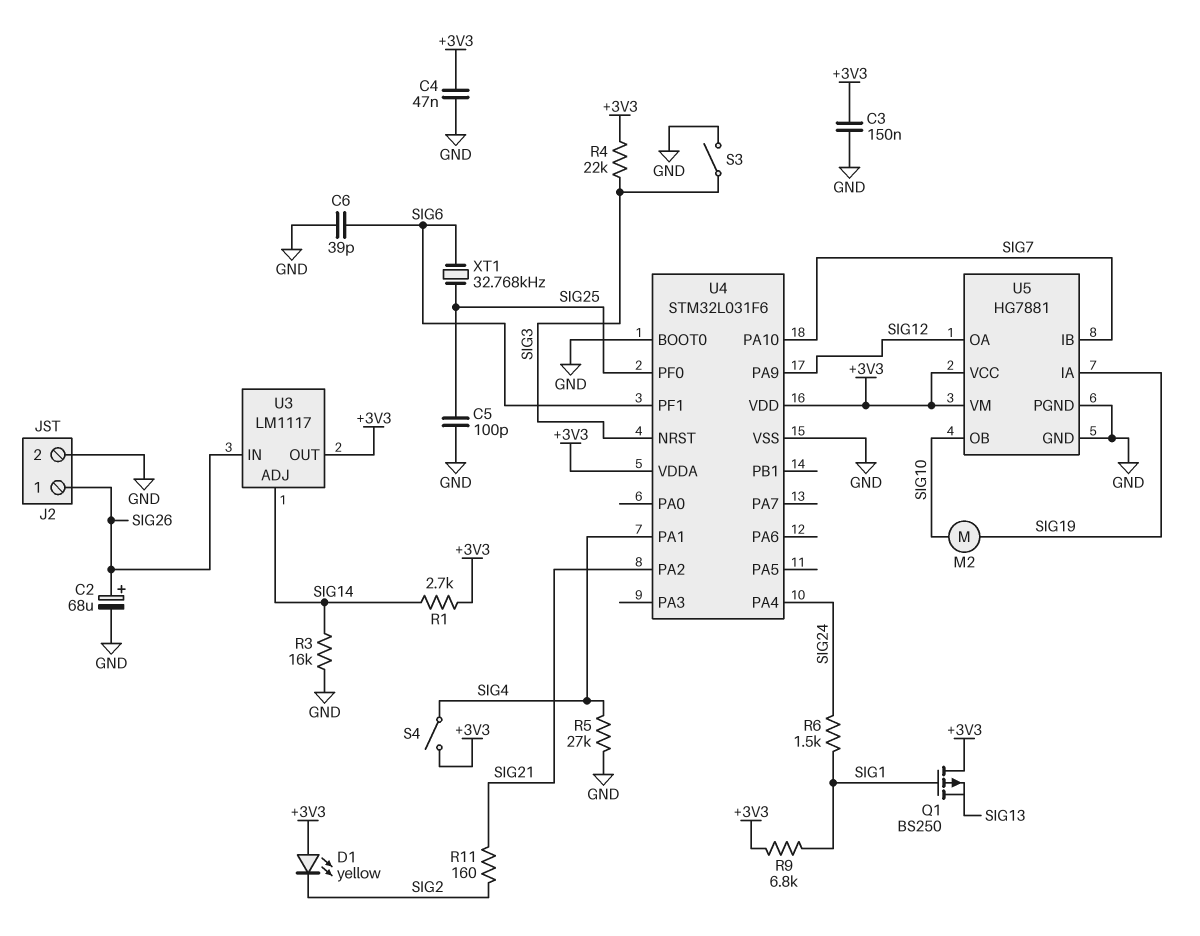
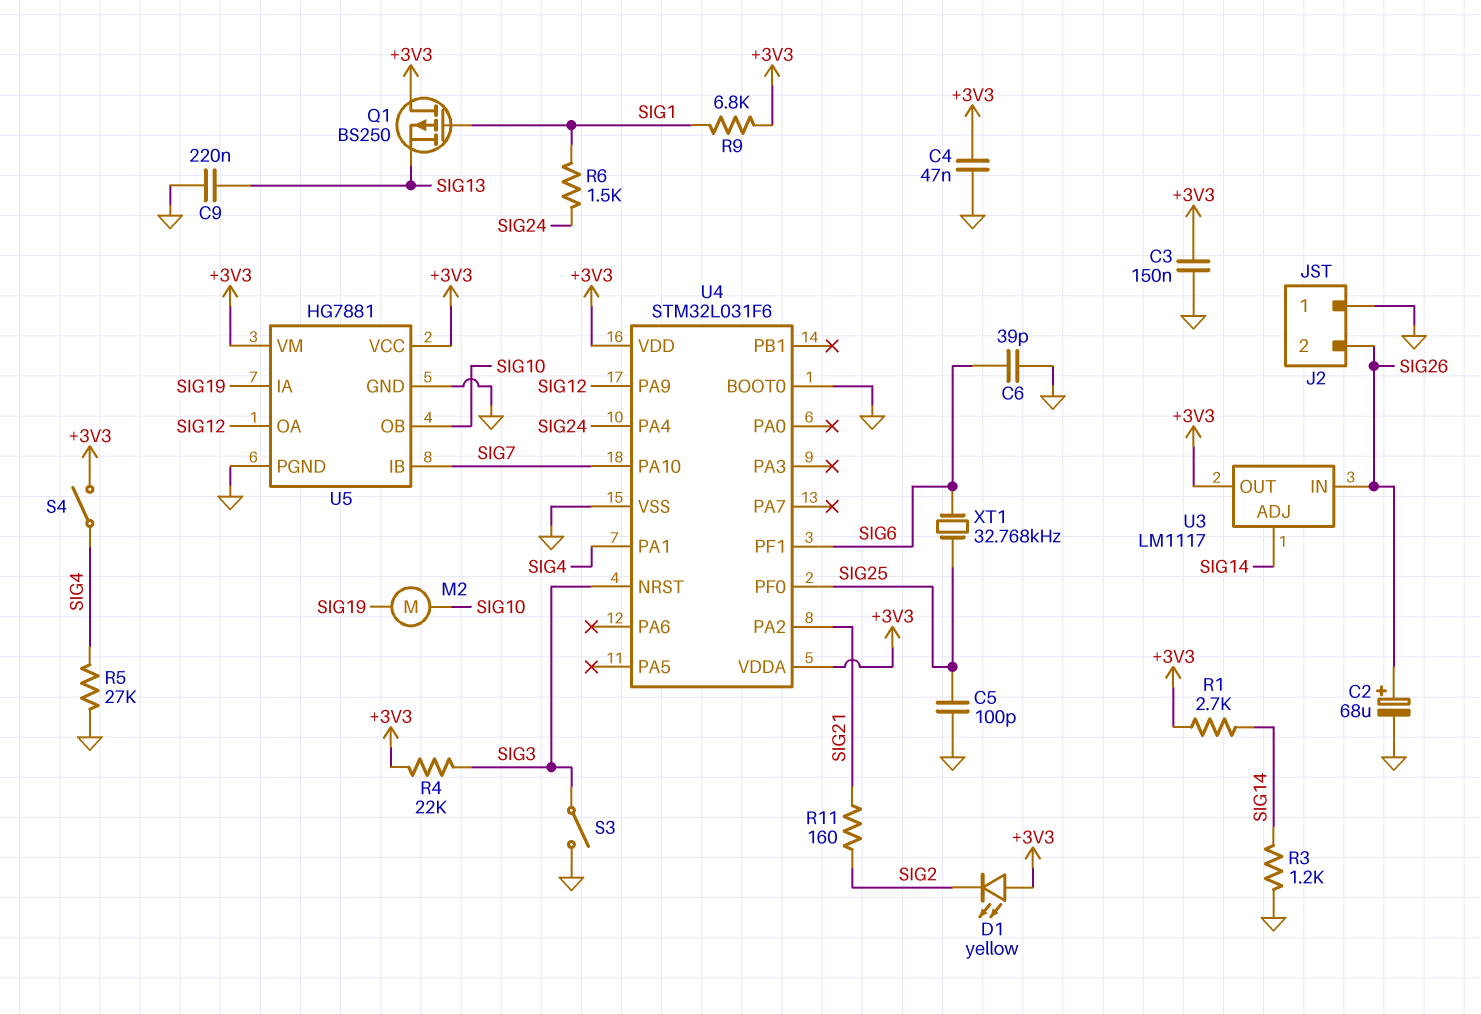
C9: none -> 220nF (GND, SIG13)
J2 pin 1: SIG26 -> GND
J2 pin 2: GND -> SIG26
R3: 16k (GND, SIG14) -> 1.2k (GND, SIG14)

